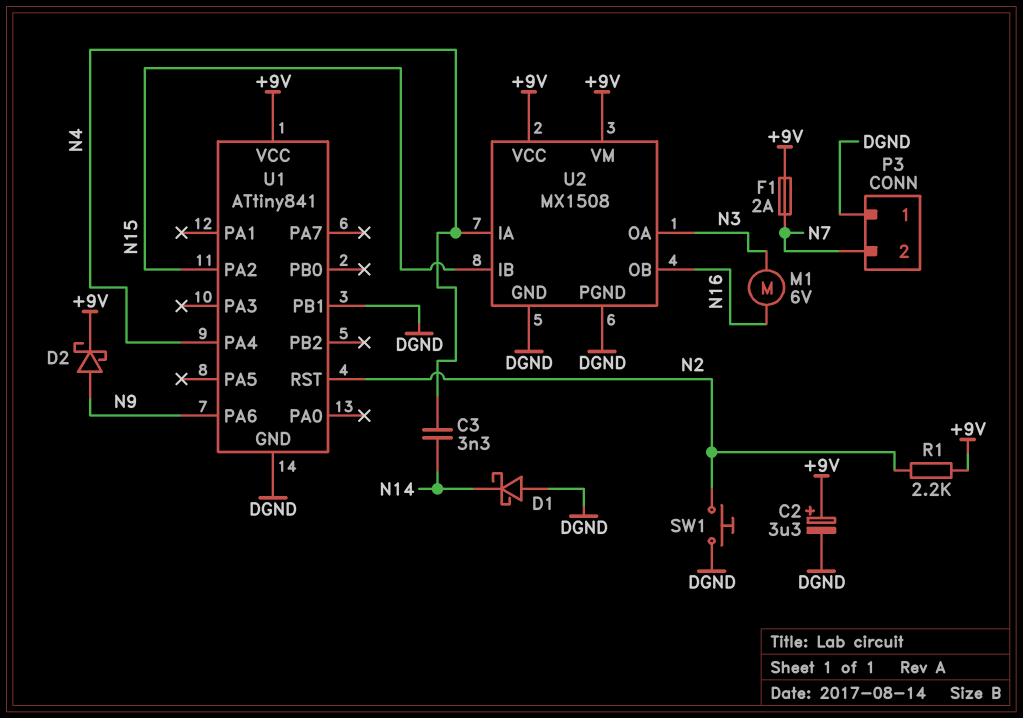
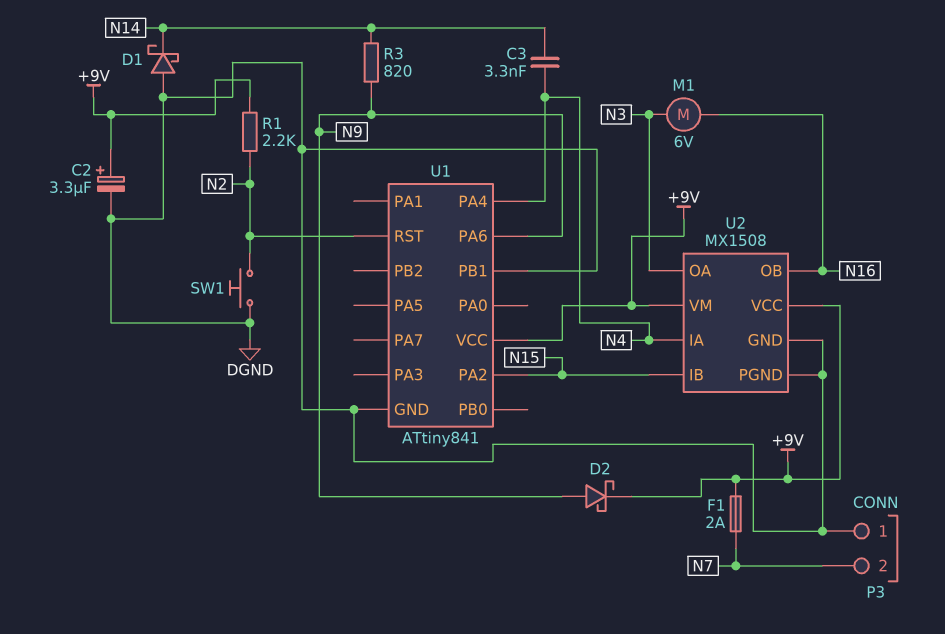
R3: none -> 820 (N9, N14)

